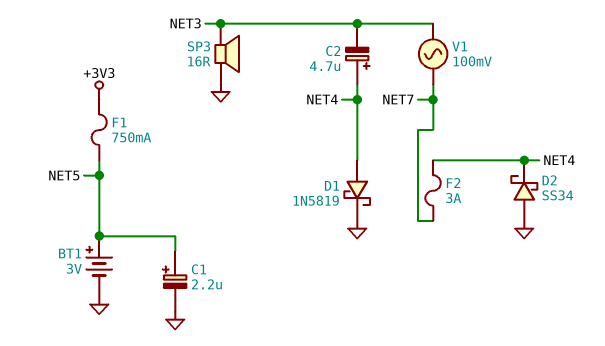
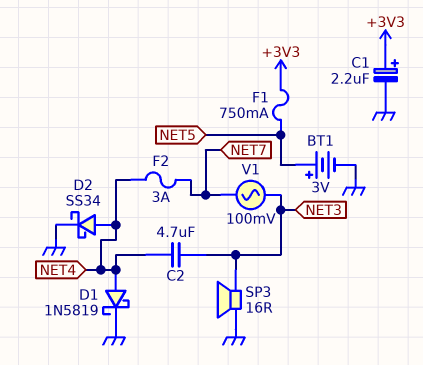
C1: 2.2uF (plus NET5, minus GND) -> 2.2uF (plus +3V3, minus GND)
C2: 4.7uF (plus NET4, minus NET3) -> 4.7uF (NET3, NET4)
D2: schottky SS34 (A GND, K NET4) -> schottky SS34 (A NET4, K GND)

